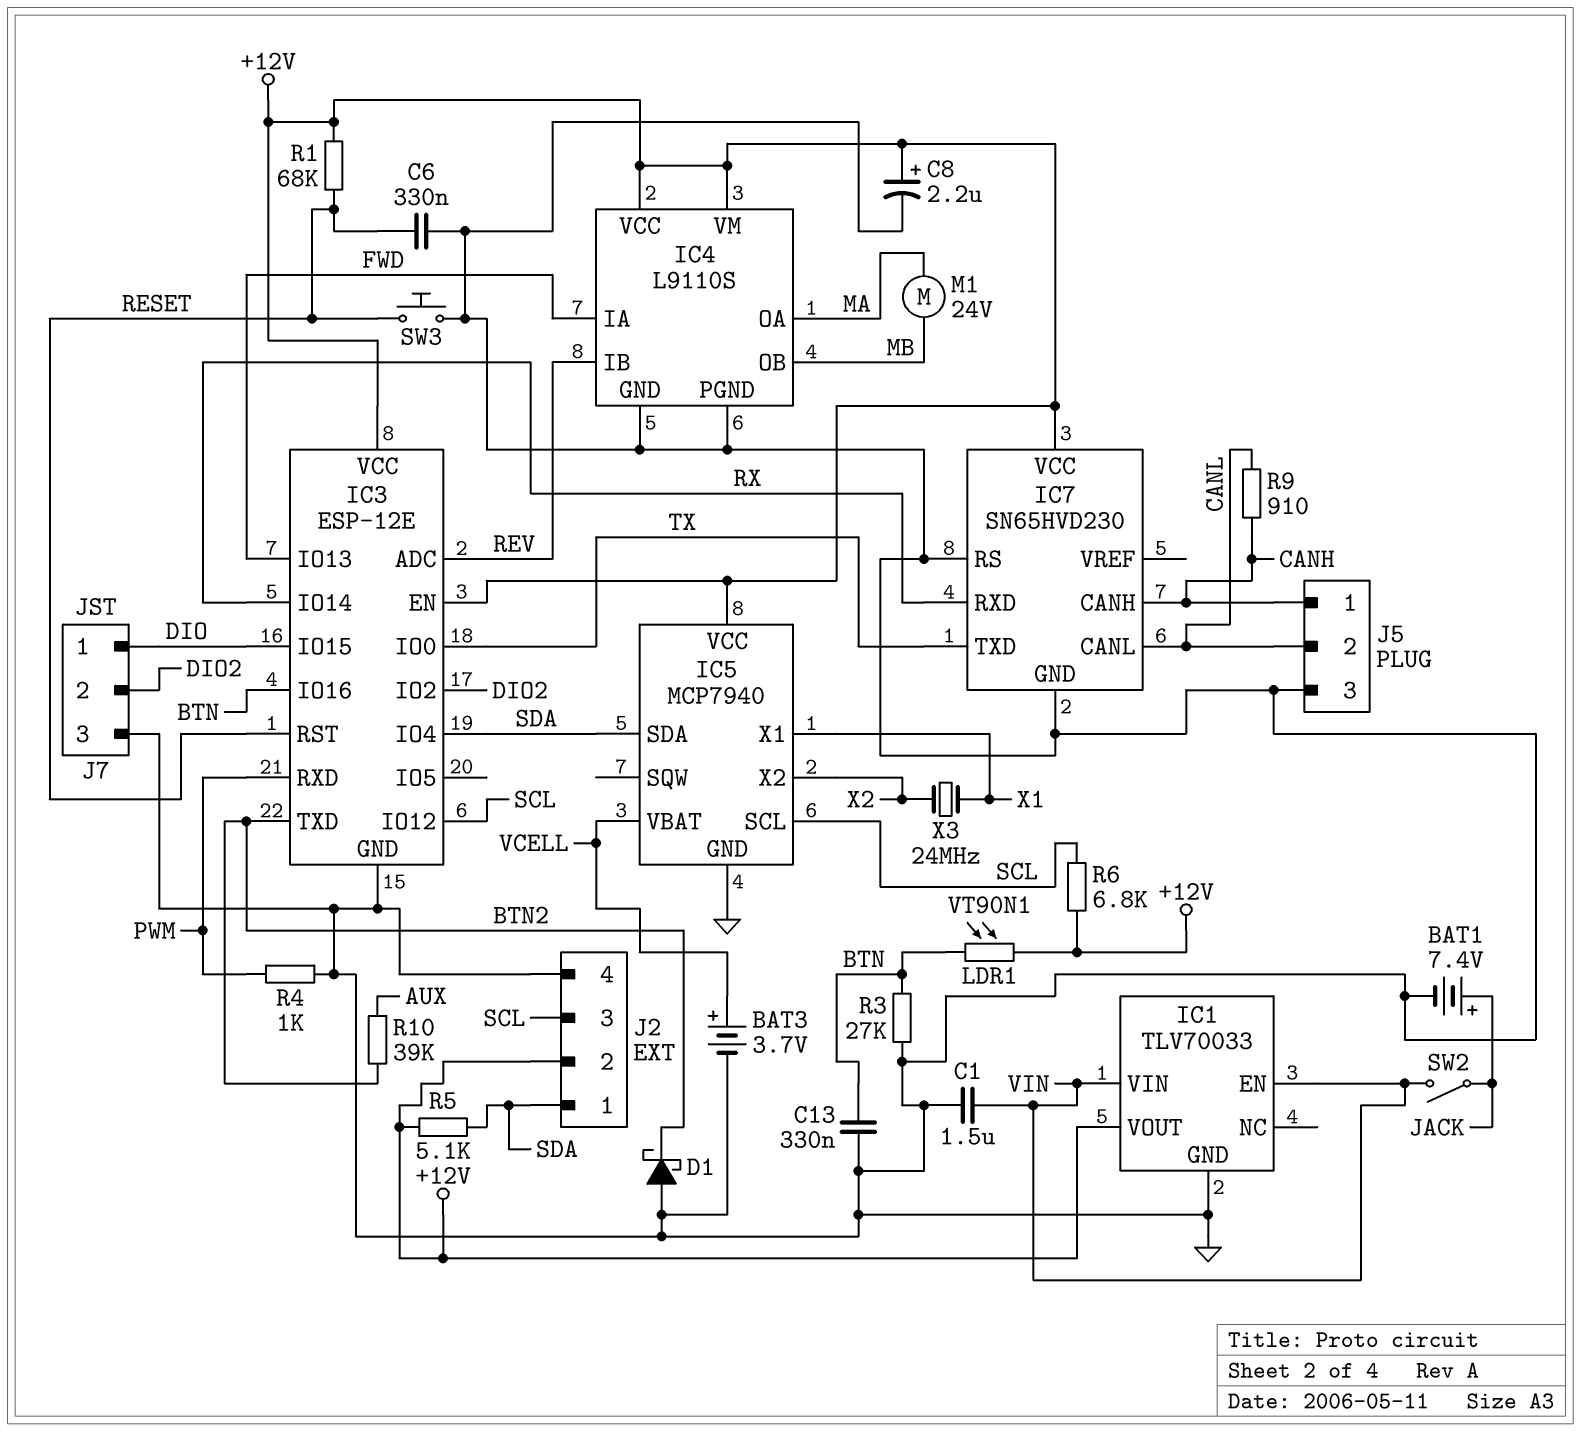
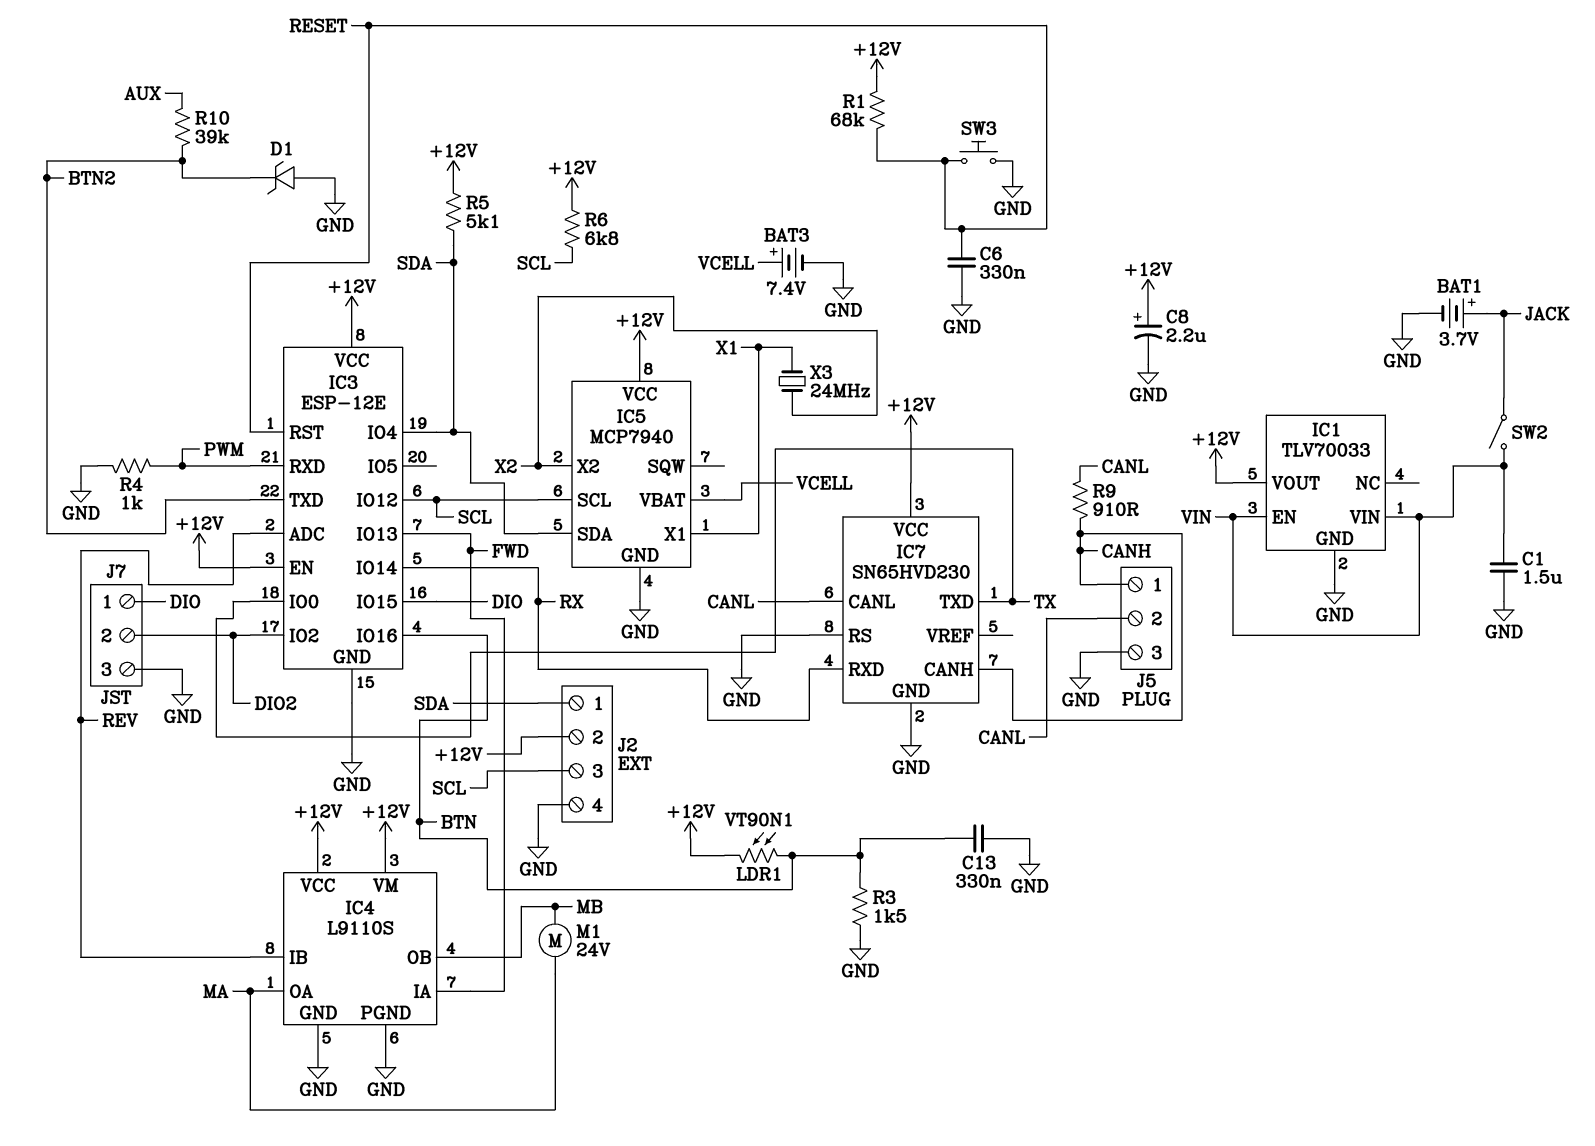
BAT1: 7.4V (plus JACK, minus GND) -> 3.7V (plus JACK, minus GND)
BAT3: 3.7V (plus VCELL, minus GND) -> 7.4V (plus VCELL, minus GND)
D1: schottky (A GND, K BTN2) -> zener (A GND, K BTN2)
R3: 27k (BTN, GND) -> 1.5k (BTN, GND)

